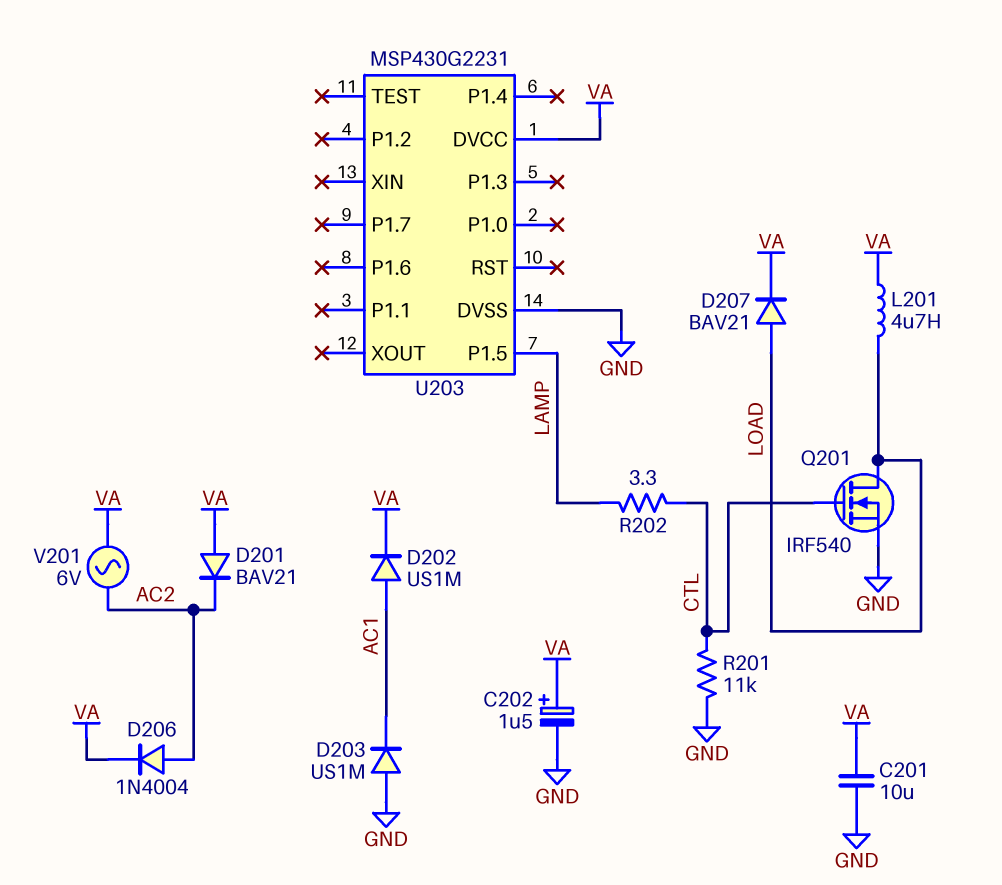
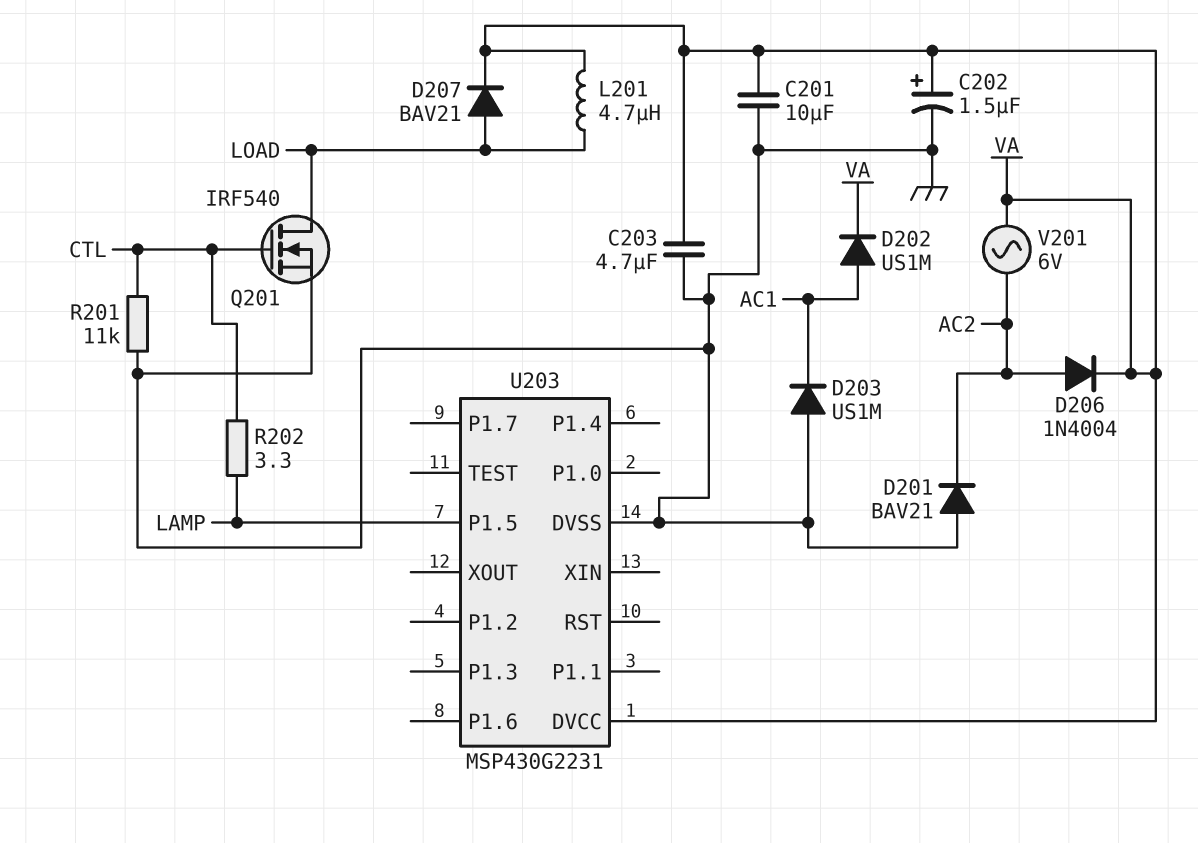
C203: none -> 4.7uF (GND, VA)
D201: diode BAV21 (A VA, K AC2) -> diode BAV21 (A GND, K AC2)

